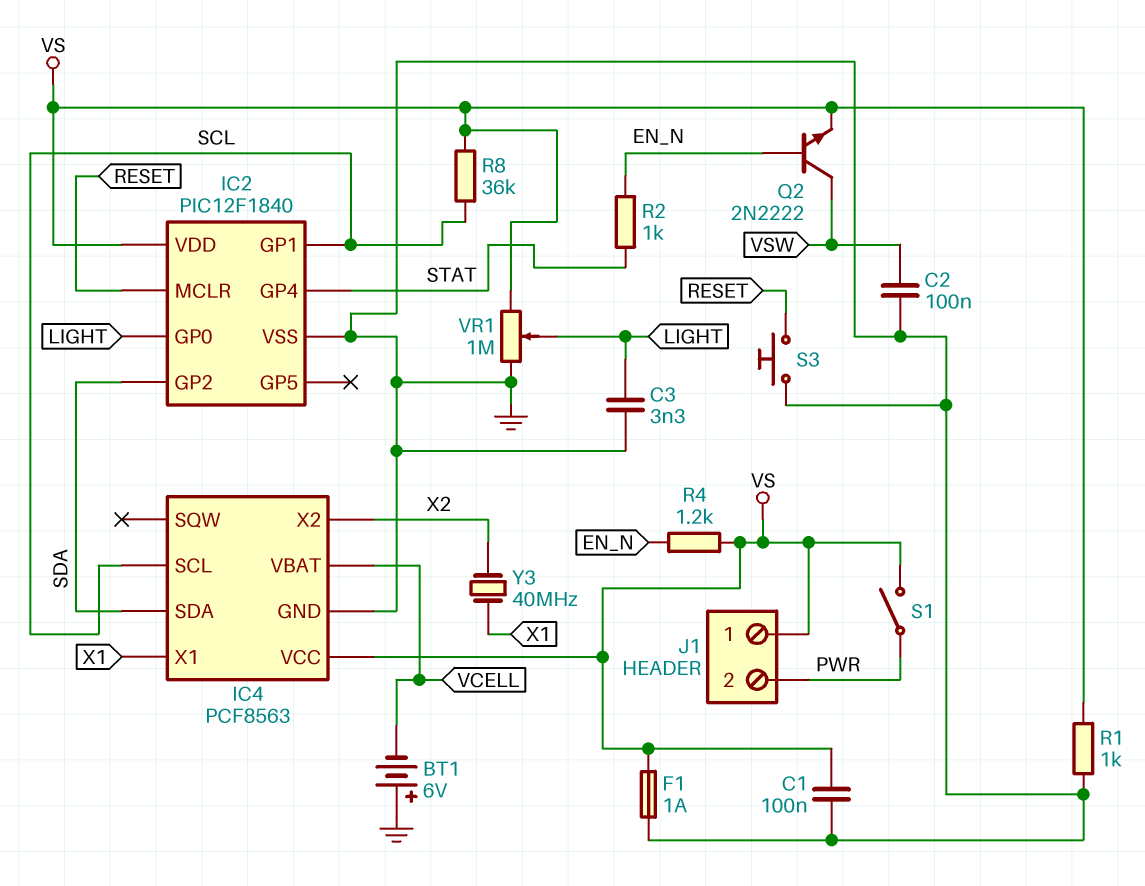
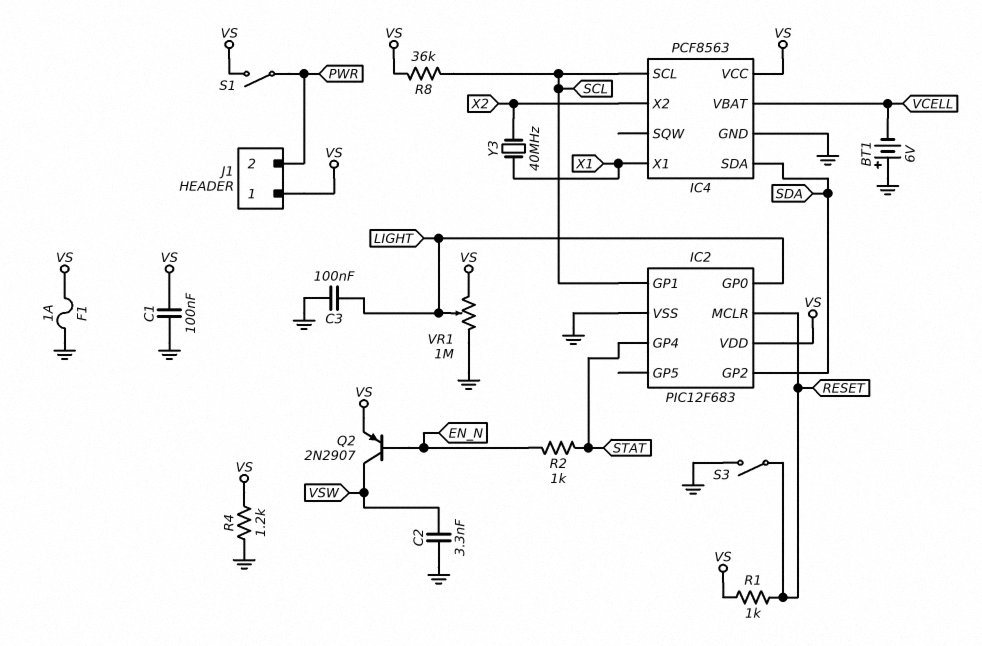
C2: 100nF (GND, VSW) -> 3.3nF (GND, VSW)
C3: 3.3nF (GND, LIGHT) -> 100nF (GND, LIGHT)
IC2: PIC12F1840 -> PIC12F683
Q2: NPN 2N2222 (B EN_N, C VSW, E VS) -> PNP 2N2907 (B EN_N, C VSW, E VS)
R1: 1k (GND, VS) -> 1k (RESET, VS)
R4: 1.2k (EN_N, VS) -> 1.2k (GND, VS)
S3: button (GND, RESET) -> switch (GND, RESET)

